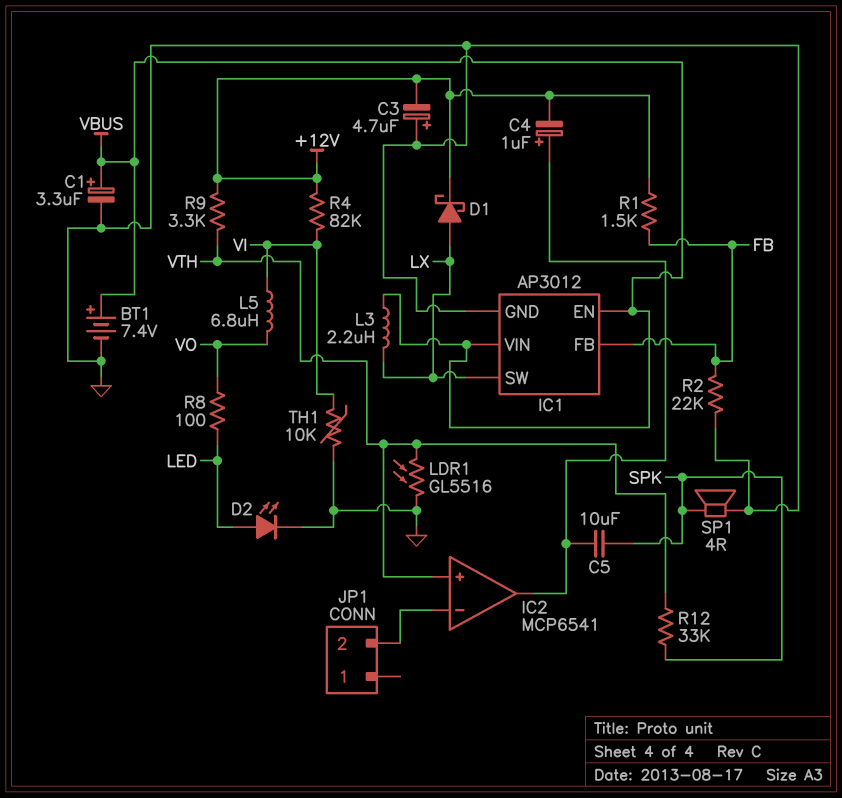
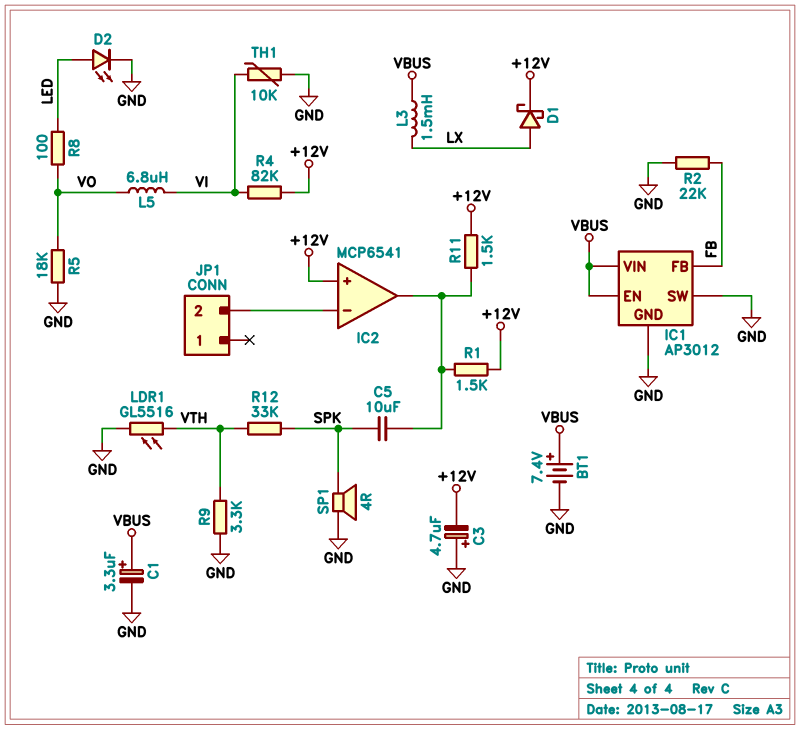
C4: 1uF (plus IC2/out, minus +12V) -> none
IC1 pin SW: LX -> GND
IC2 pin in+: VTH -> +12V
L3: 2.2uH (LX, VBUS) -> 1.5mH (LX, VBUS)
R1: 1.5k (+12V, FB) -> 1.5k (+12V, IC2/out)
R5: none -> 18k (GND, VO)
R9: 3.3k (+12V, VTH) -> 3.3k (GND, VTH)
R11: none -> 1.5k (+12V, IC2/out)

